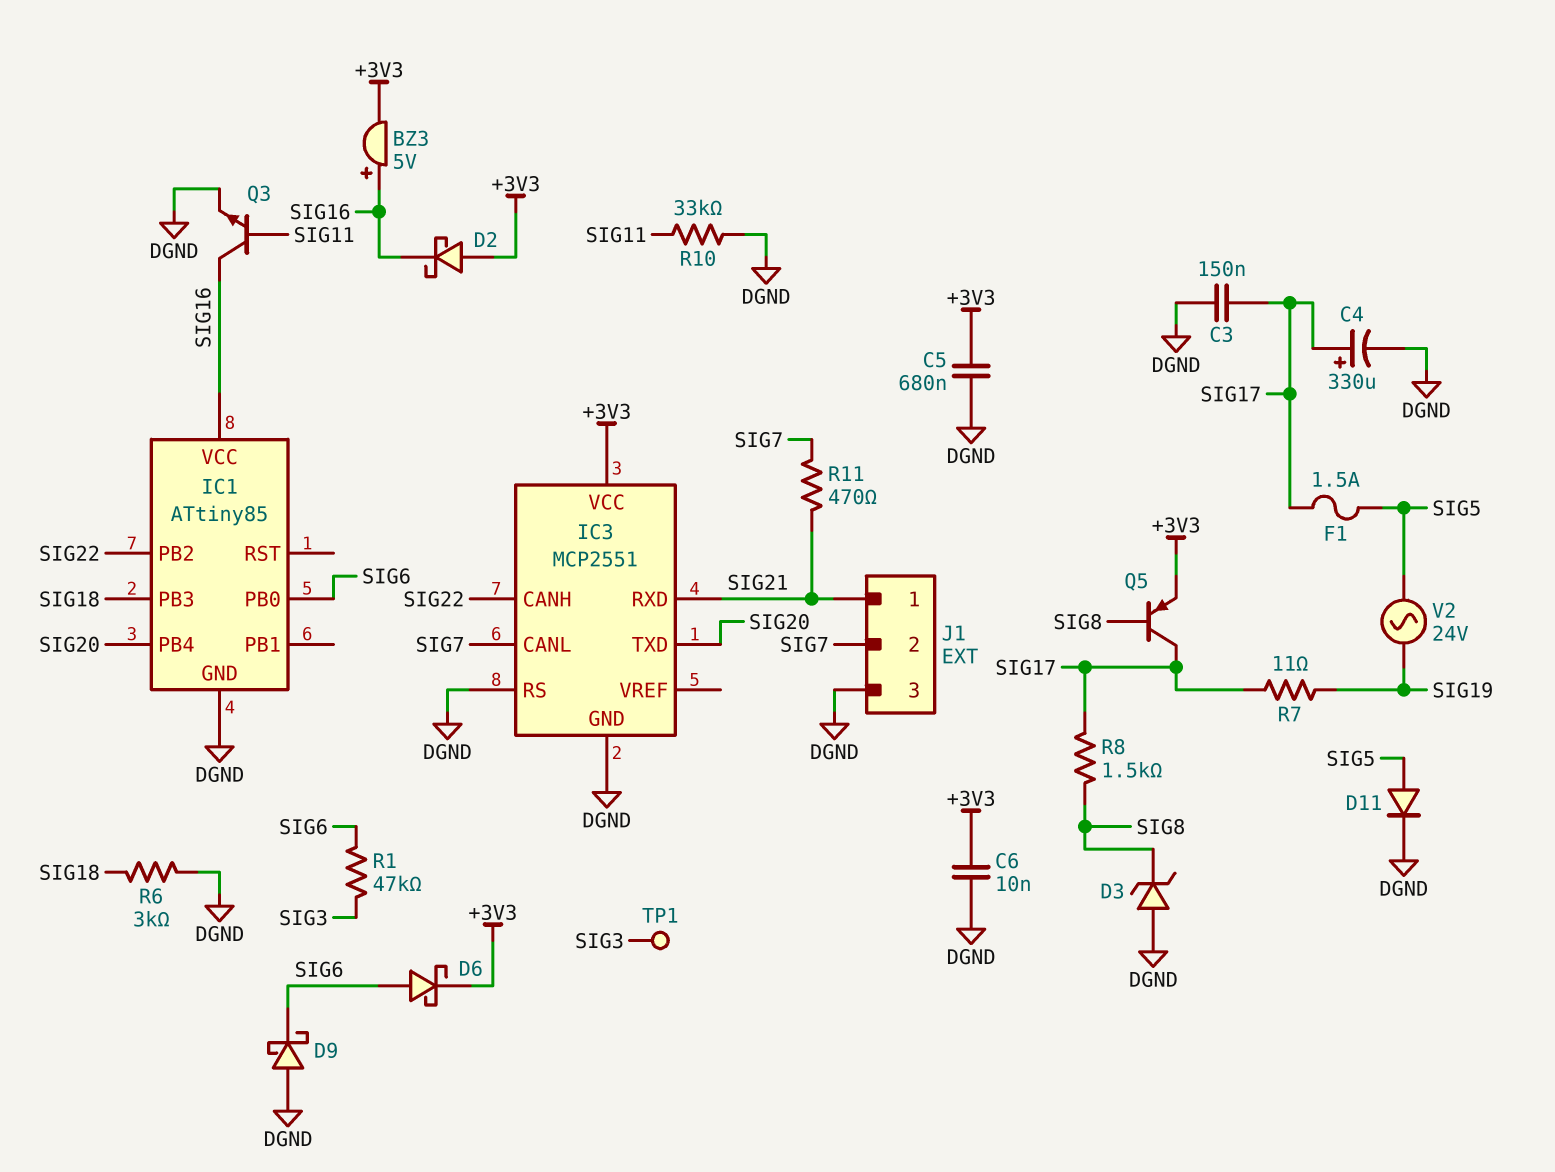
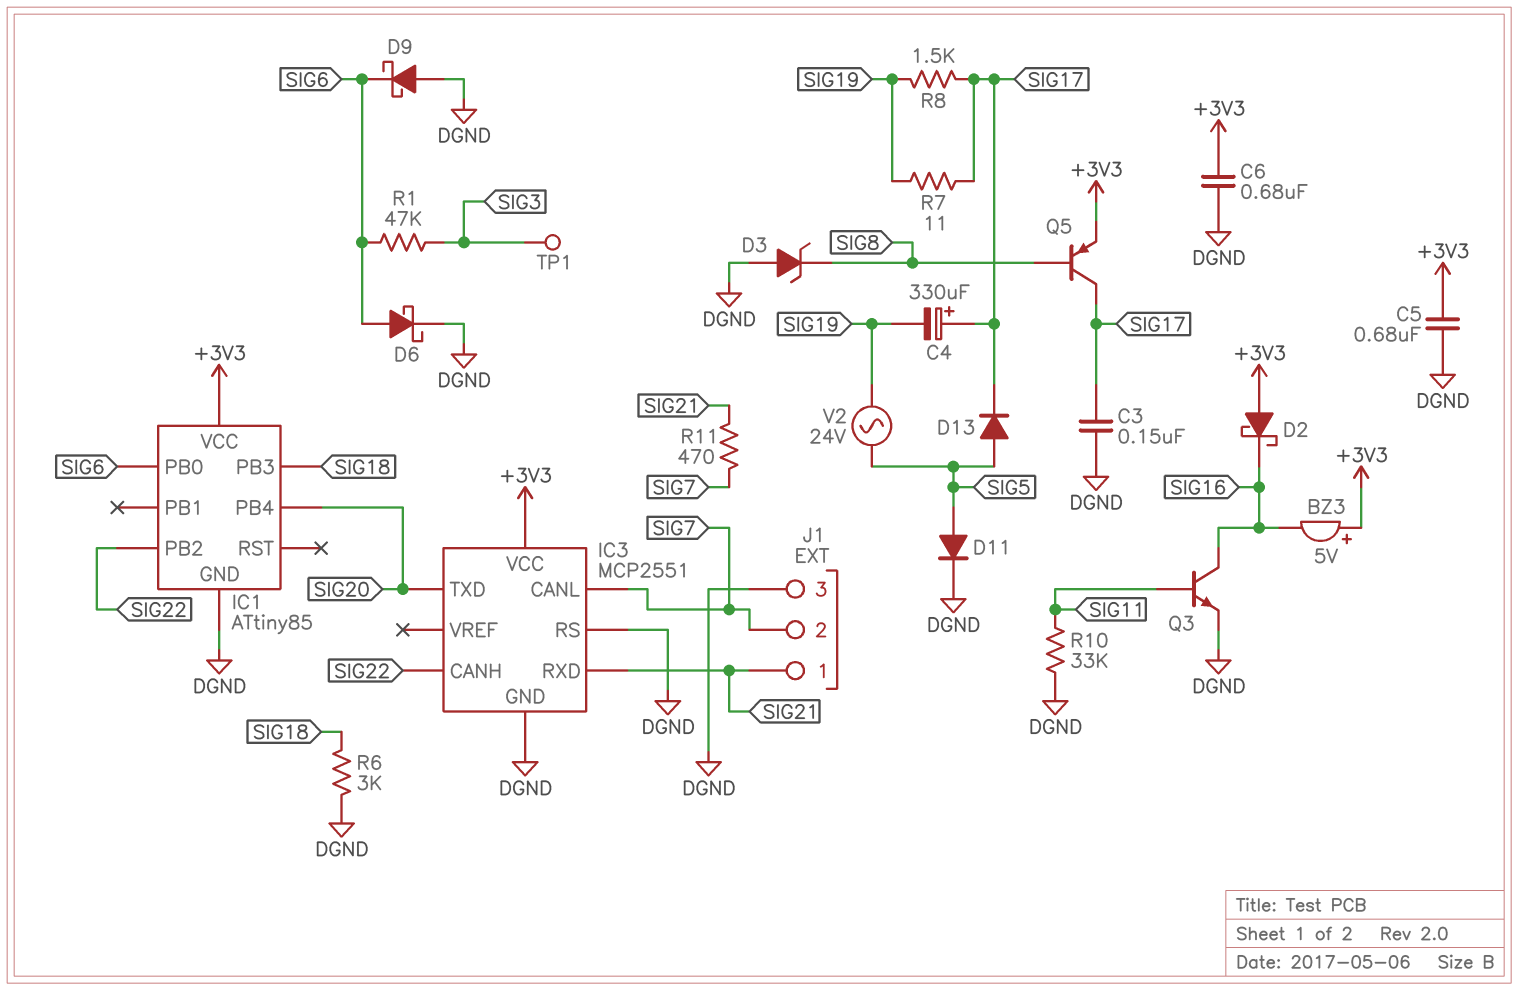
BZ3: buzzer 5V (plus SIG16, minus +3V3) -> buzzer 5V (plus +3V3, minus SIG16)
C4: 330uF (plus SIG17, minus DGND) -> 330uF (plus SIG17, minus SIG19)
C6: 10nF (+3V3, DGND) -> 680nF (+3V3, DGND)
D6: schottky (A SIG6, K +3V3) -> schottky (A SIG6, K DGND)
D13: none -> diode (A SIG5, K SIG17)
F1: 1.5A (SIG5, SIG17) -> none
IC1 pin VCC: SIG16 -> +3V3
R8: 1.5k (SIG8, SIG17) -> 1.5k (SIG17, SIG19)

